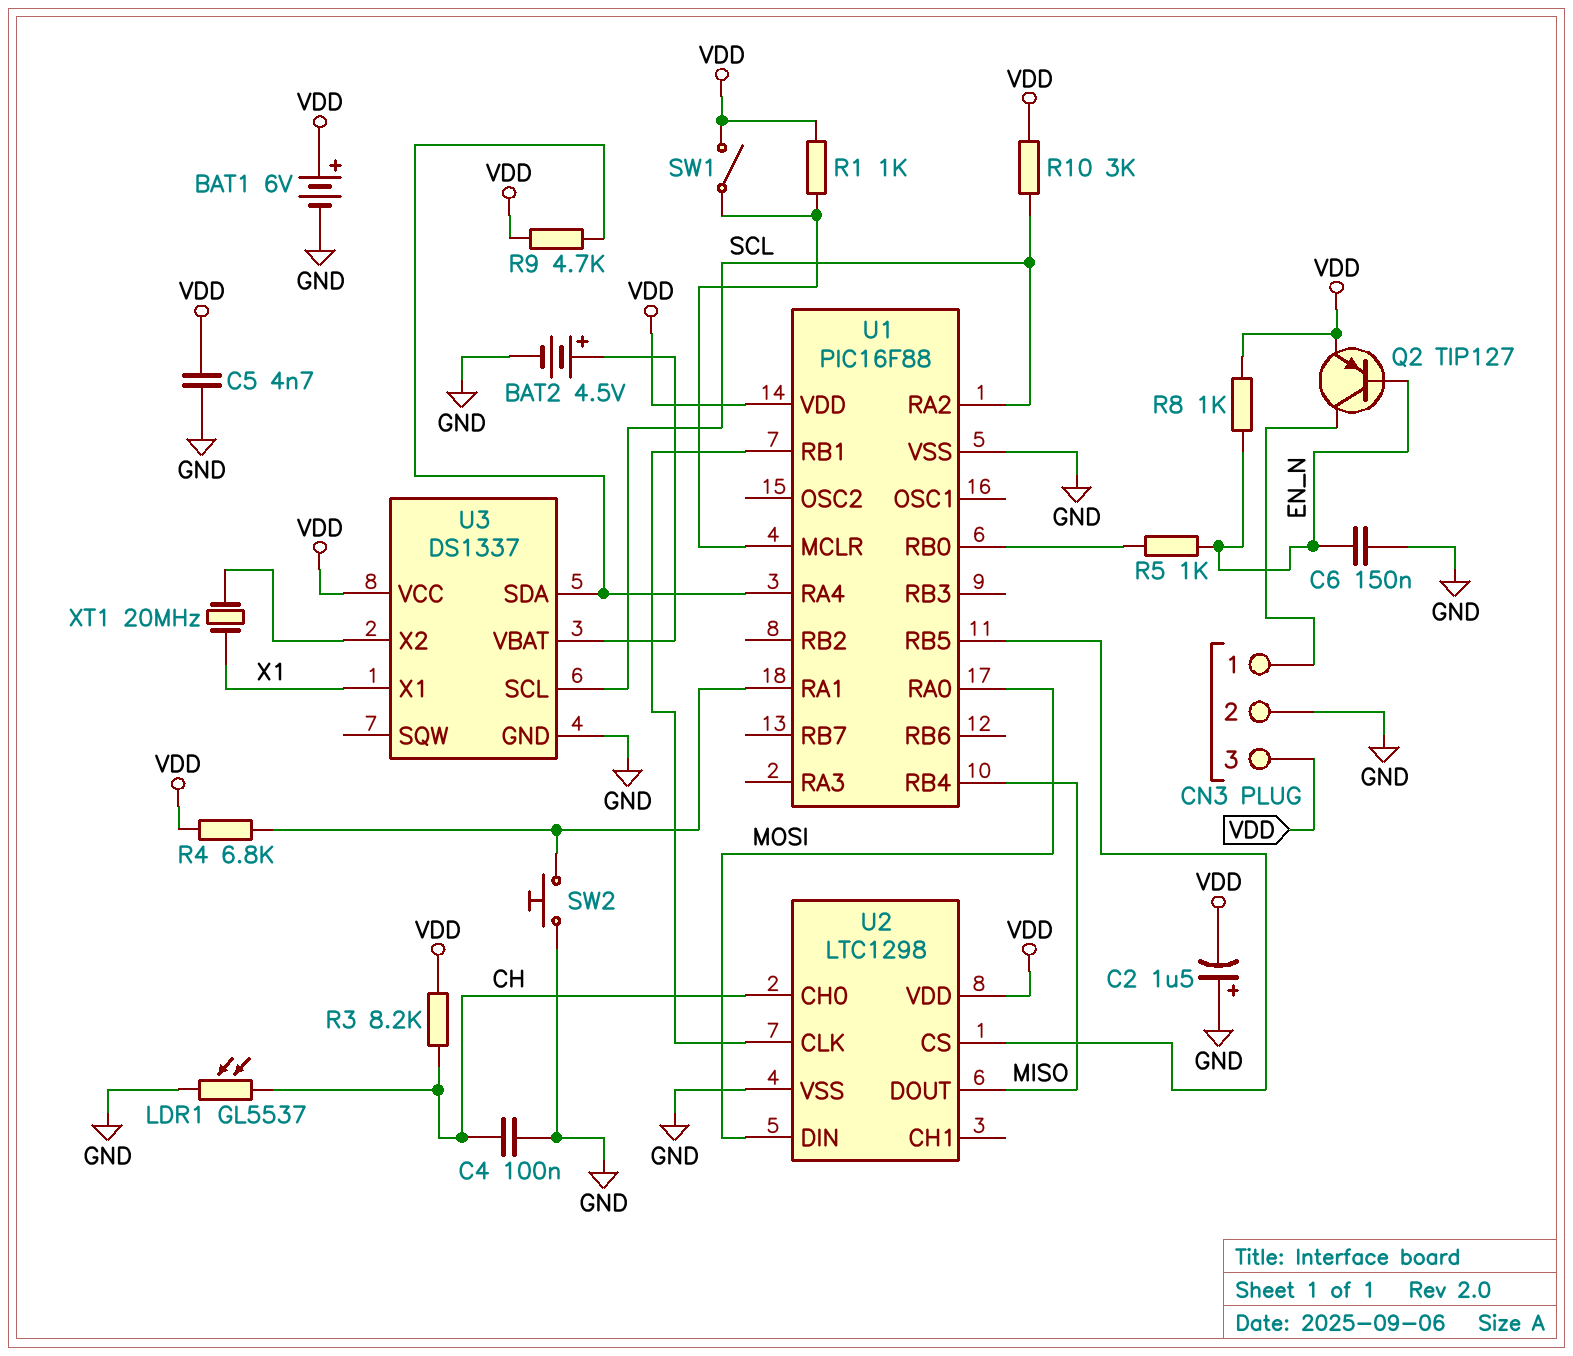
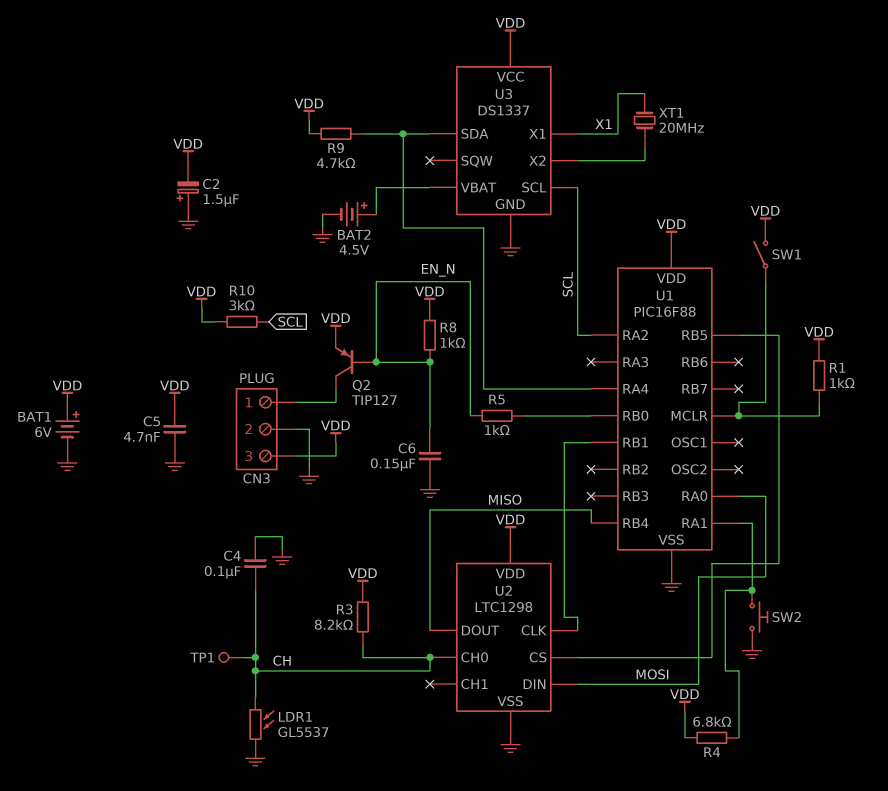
TP1: none -> test point (CH)

